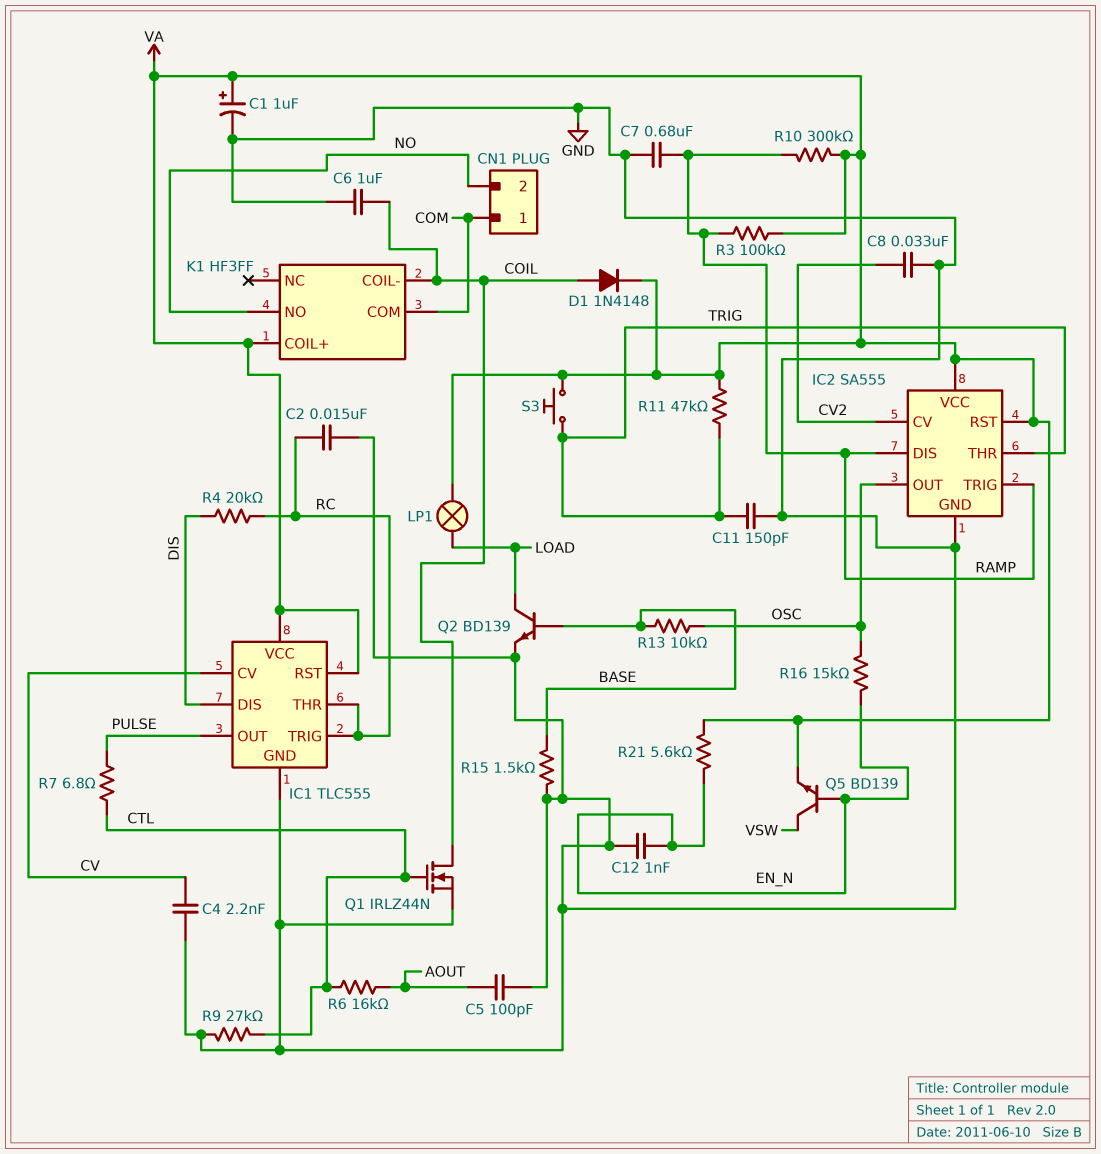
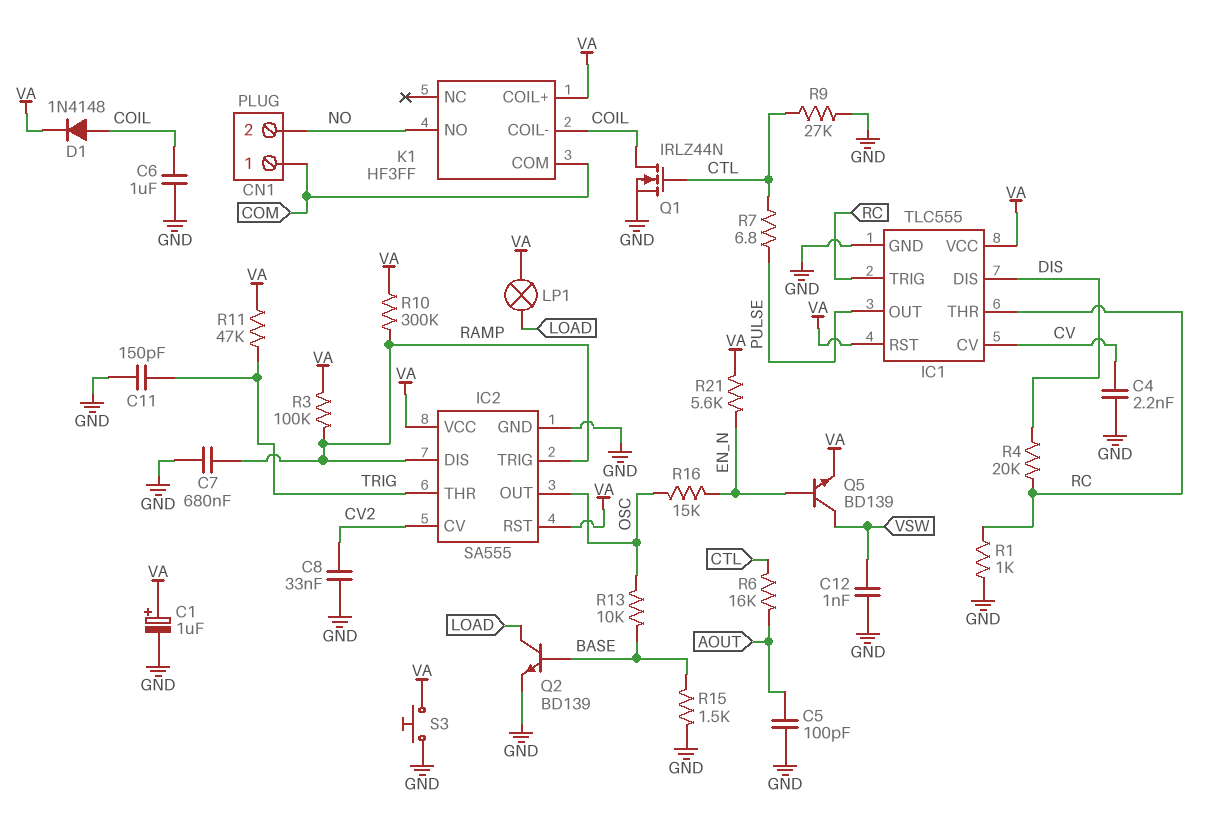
C2: 15nF (GND, RC) -> none
C12: 1nF (EN_N, GND) -> 1nF (GND, VSW)
R1: none -> 1k (GND, RC)
S3: button (TRIG, VA) -> button (GND, VA)

